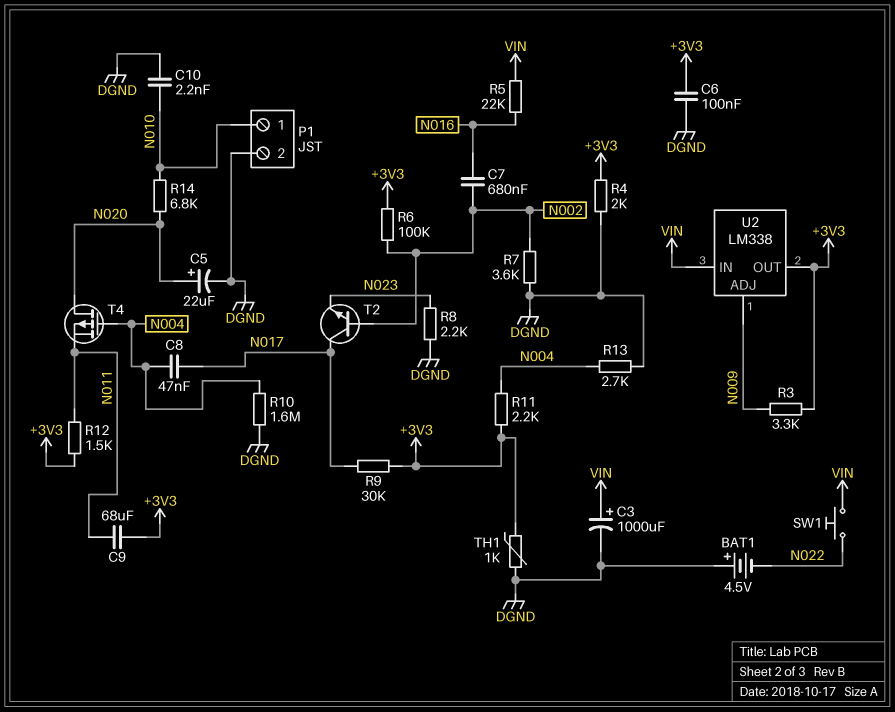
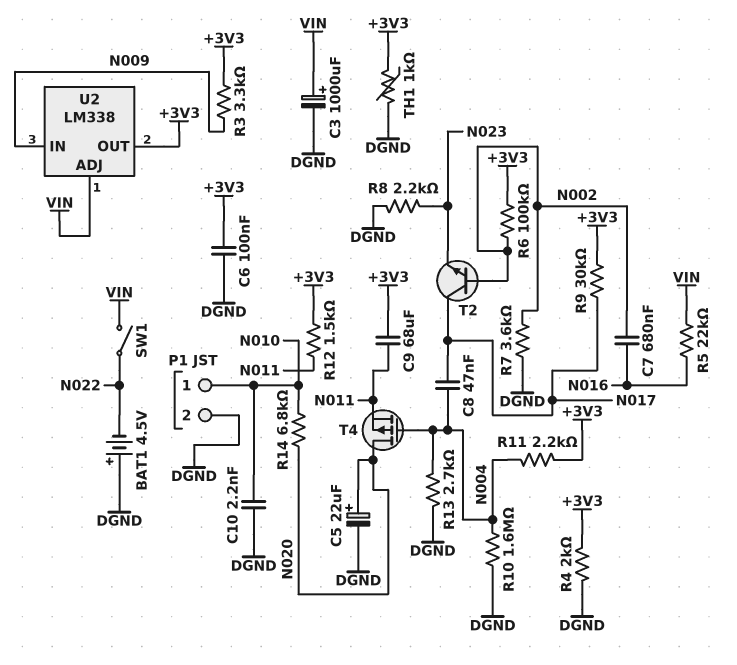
SW1: button (N022, VIN) -> switch (N022, VIN)
U2 pin ADJ: N009 -> VIN
U2 pin IN: VIN -> N009

